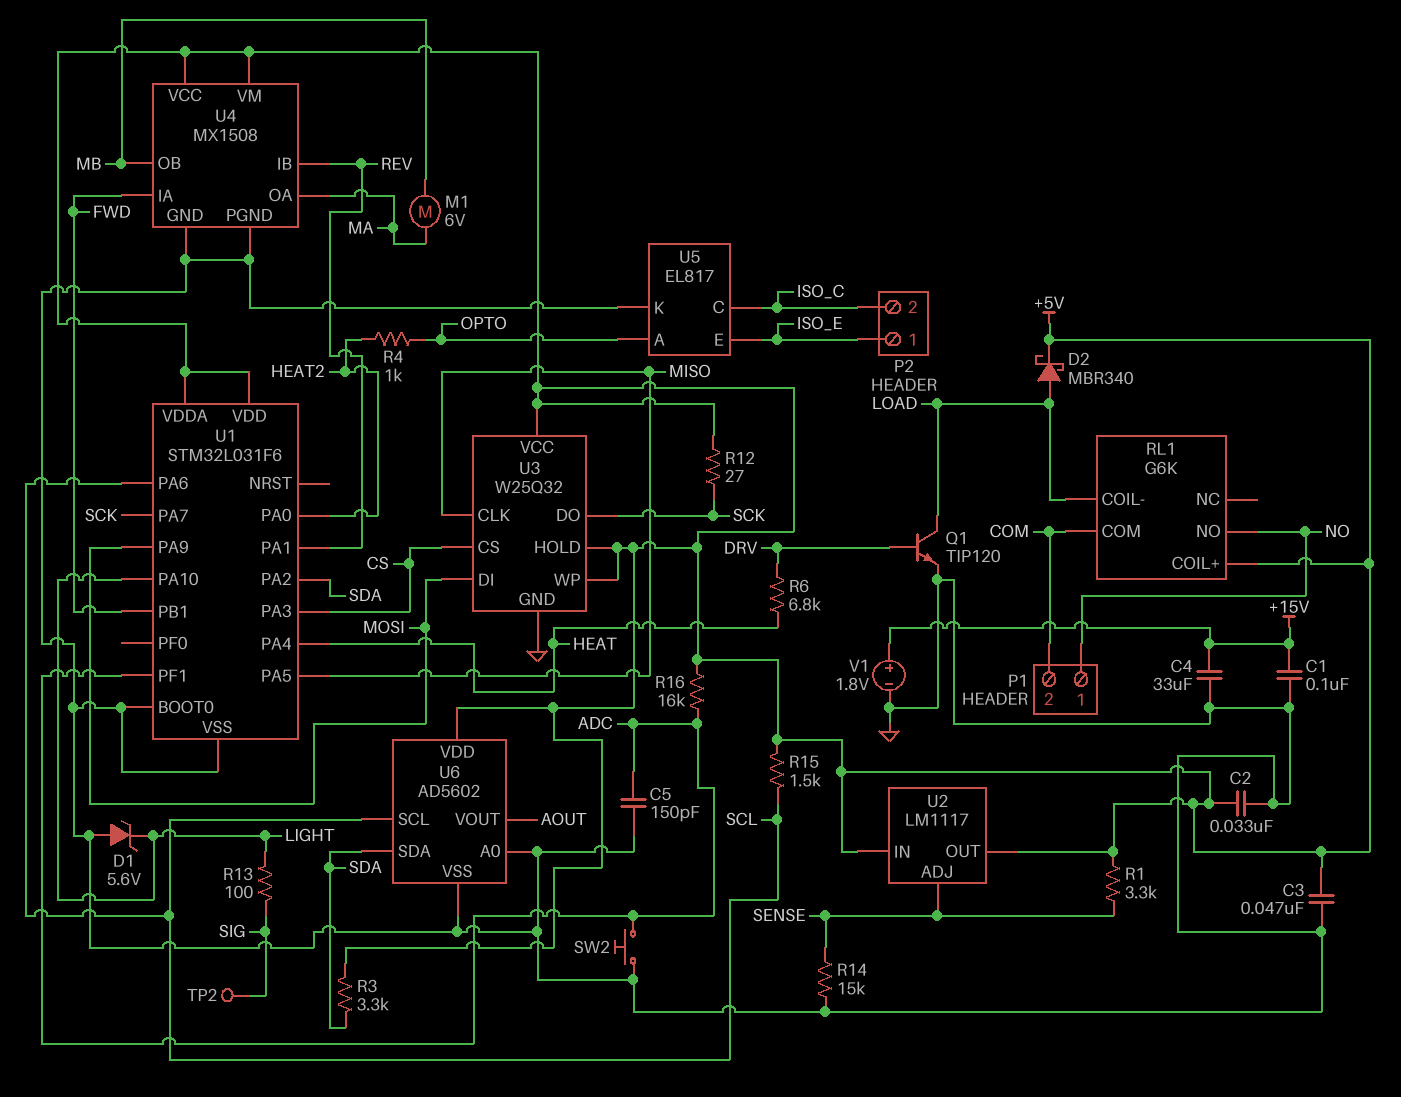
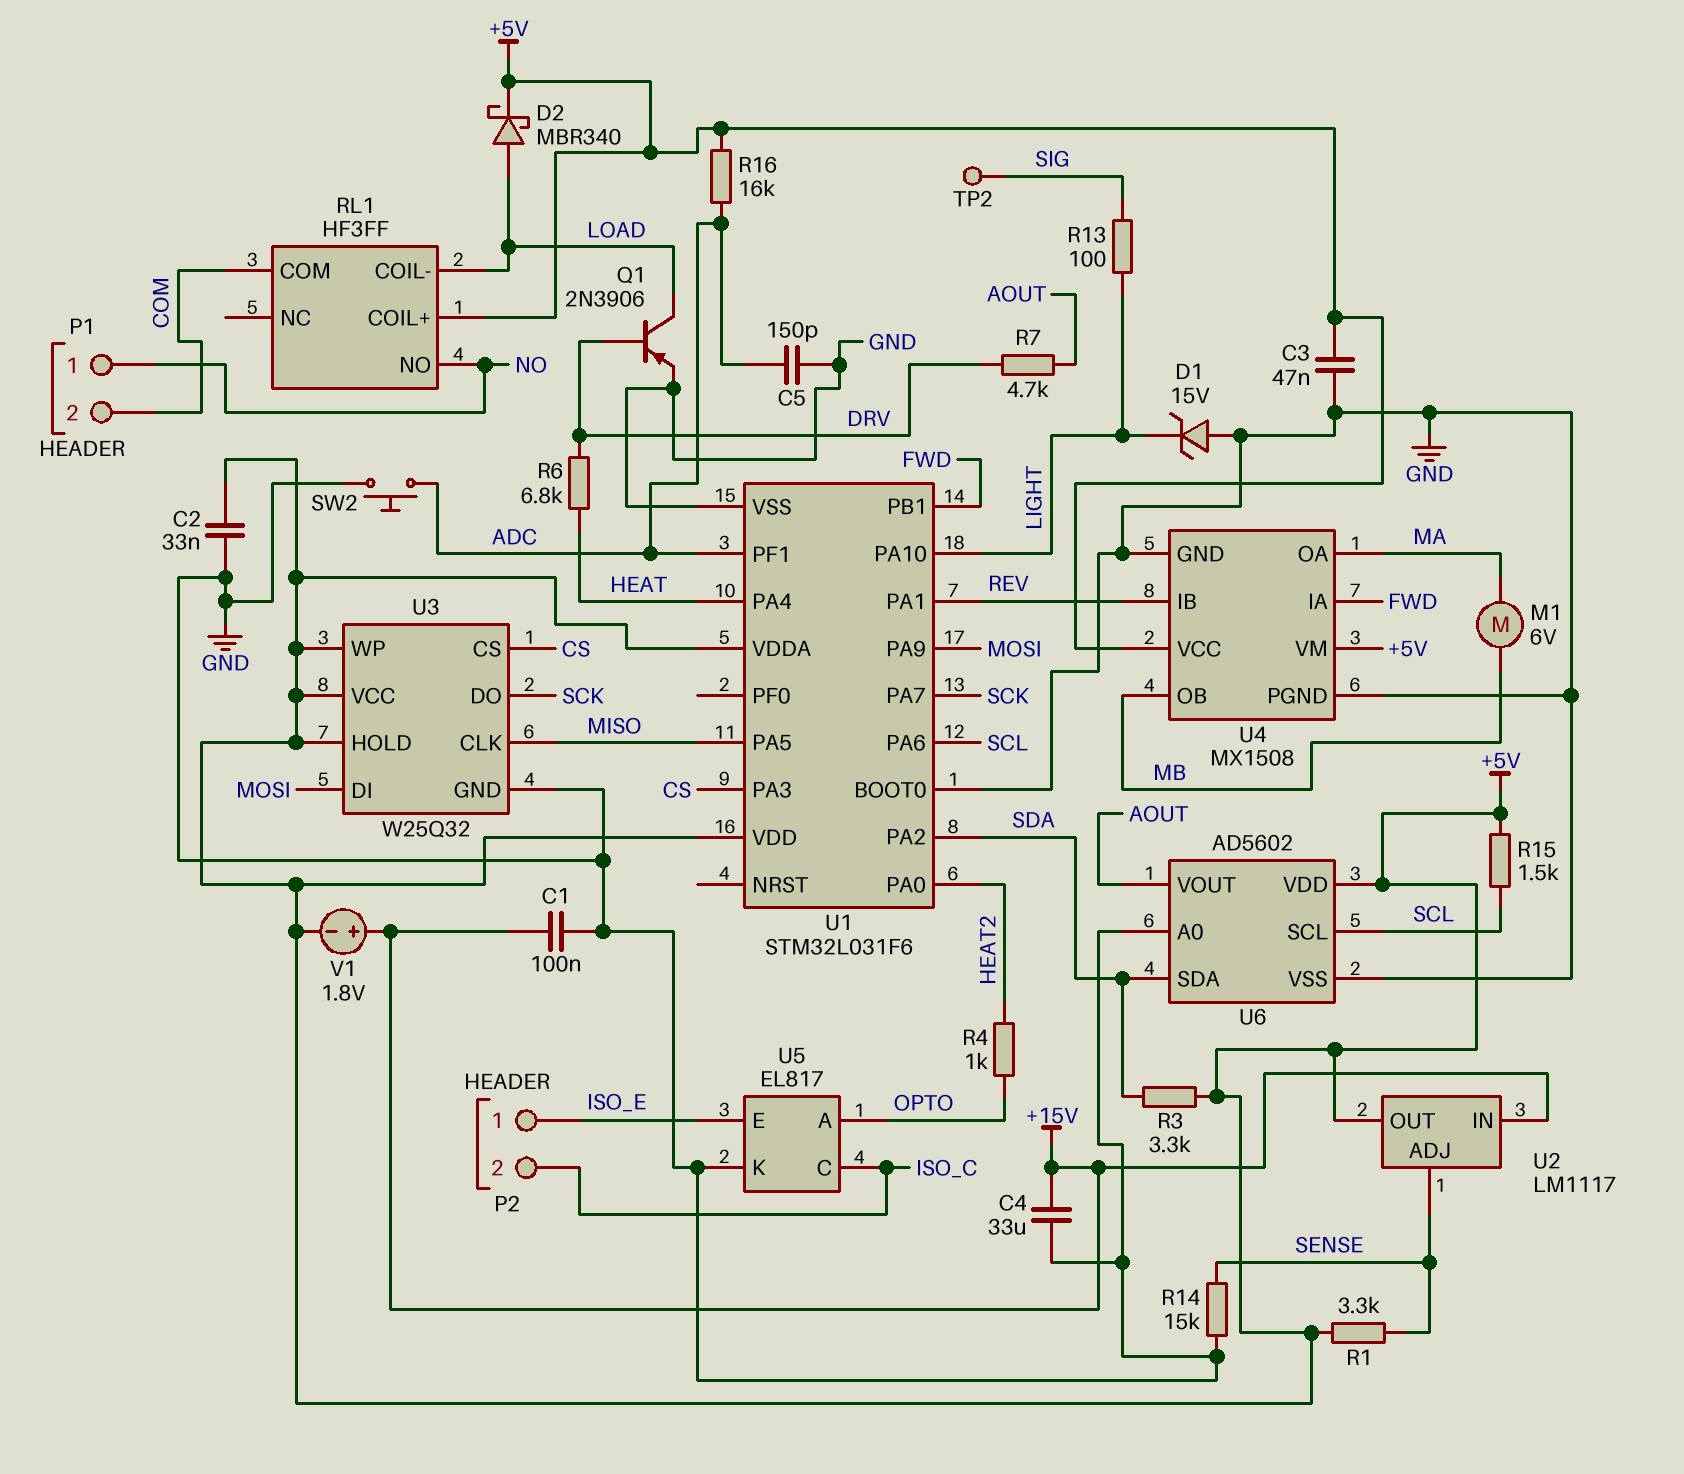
D1: zener 5.6V (A GND, K LIGHT) -> zener 15V (A GND, K LIGHT)
Q1: NPN TIP120 (B DRV, C LOAD, E GND) -> PNP 2N3906 (B DRV, C LOAD, E GND)
R7: none -> 4.7k (AOUT, DRV)
R12: 27 (+5V, SCK) -> none
RL1: G6K -> HF3FF
U2 pin IN: +5V -> +15V
V1: 1.8V (plus +15V, minus GND) -> 1.8V (plus +15V, minus +5V)

